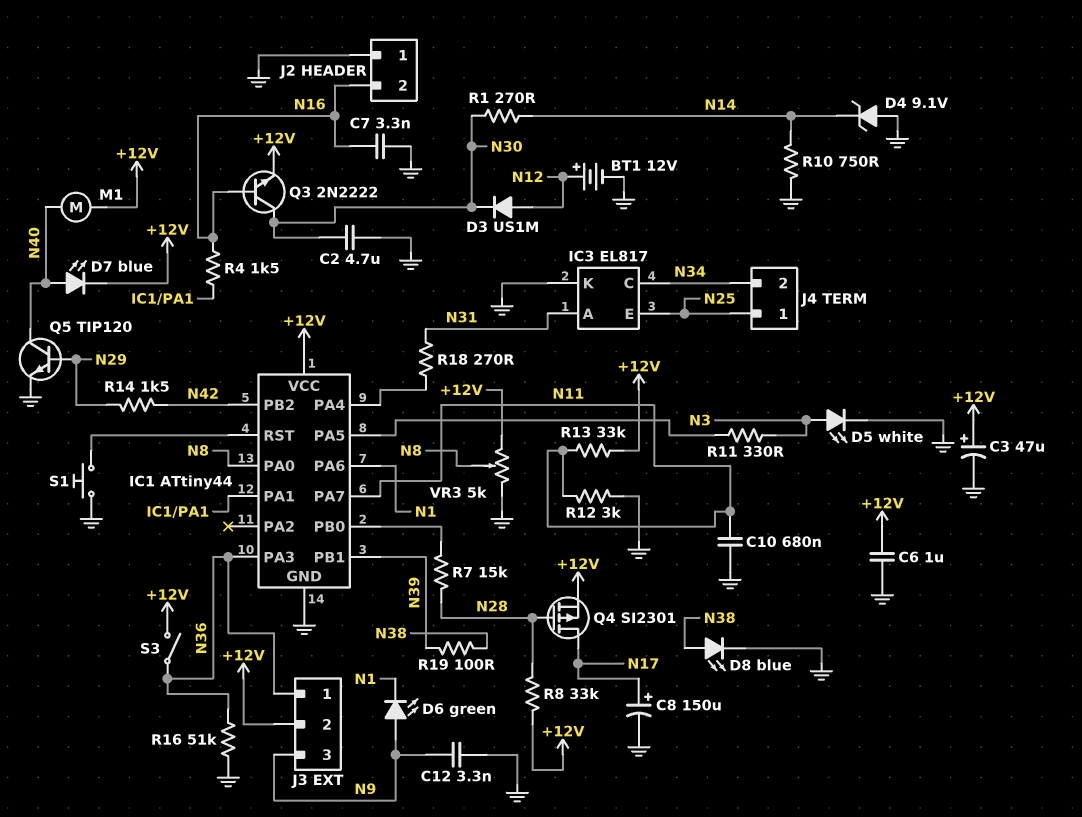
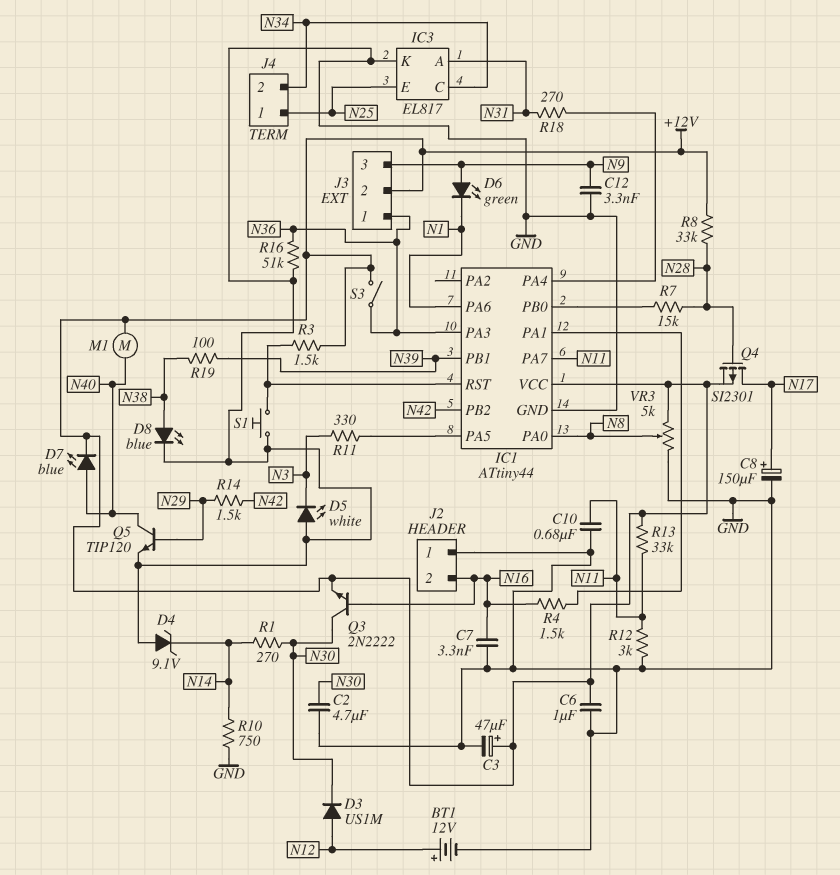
D5: LED white (A N3, K GND) -> LED white (A GND, K N3)
R3: none -> 1.5k (+12V, IC1/RST)

